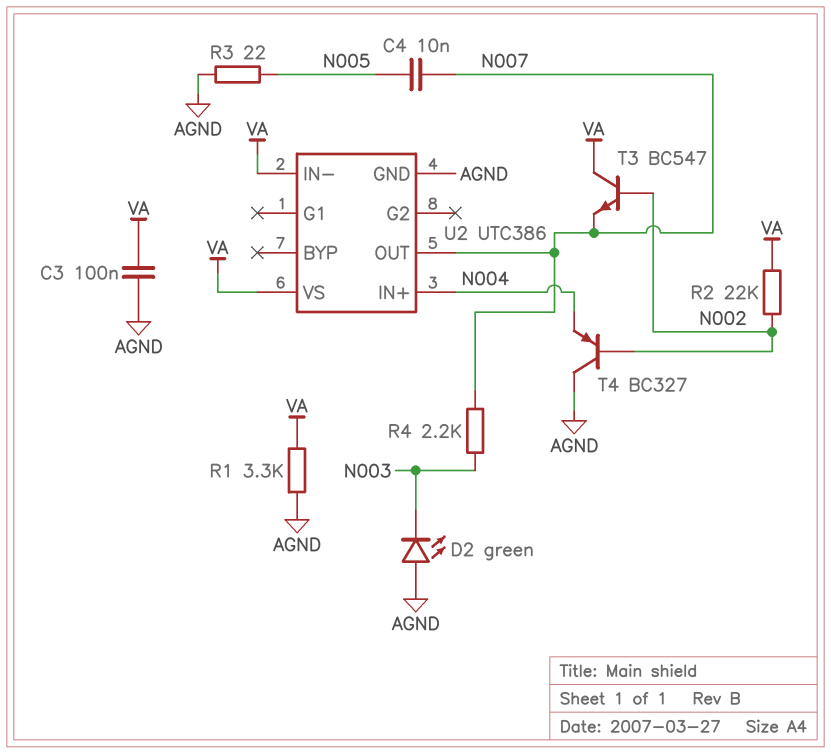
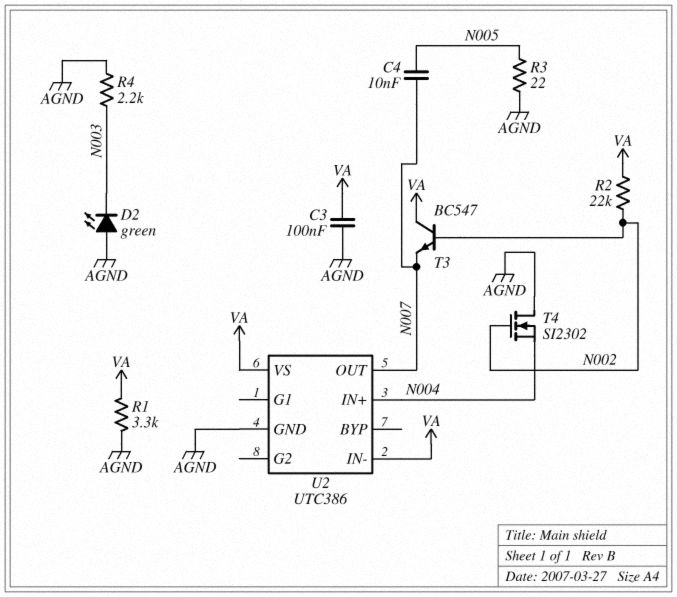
R4: 2.2k (N003, N007) -> 2.2k (AGND, N003)
T4: PNP BC327 (B N002, C AGND, E N004) -> NMOS SI2302 (G N002, D AGND, S N004)

